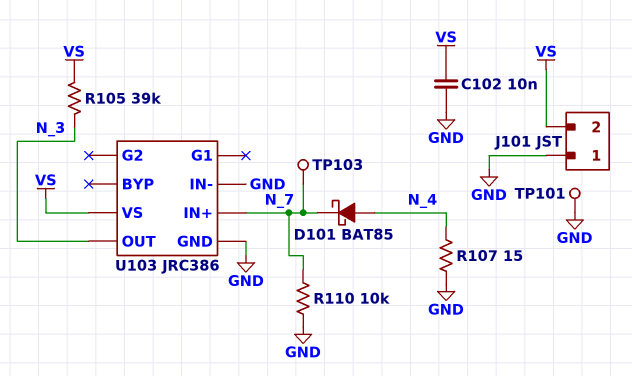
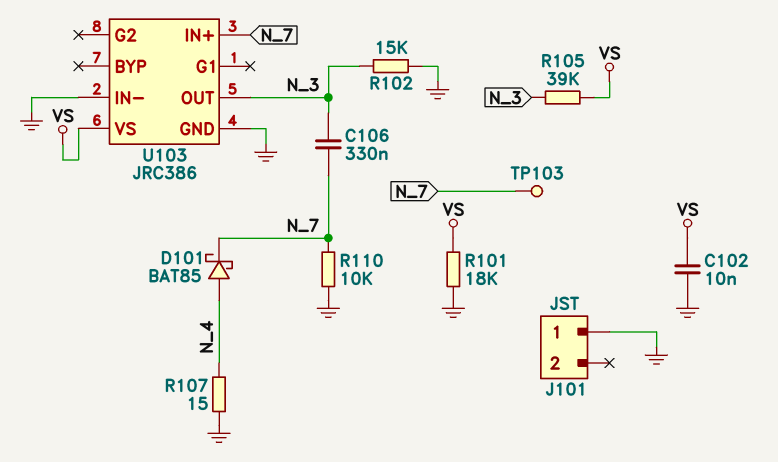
C106: none -> 330nF (N_3, N_7)
J101 pin 2: VS -> none
R101: none -> 18k (GND, VS)
R102: none -> 15k (GND, N_3)
TP101: test point (GND) -> none

